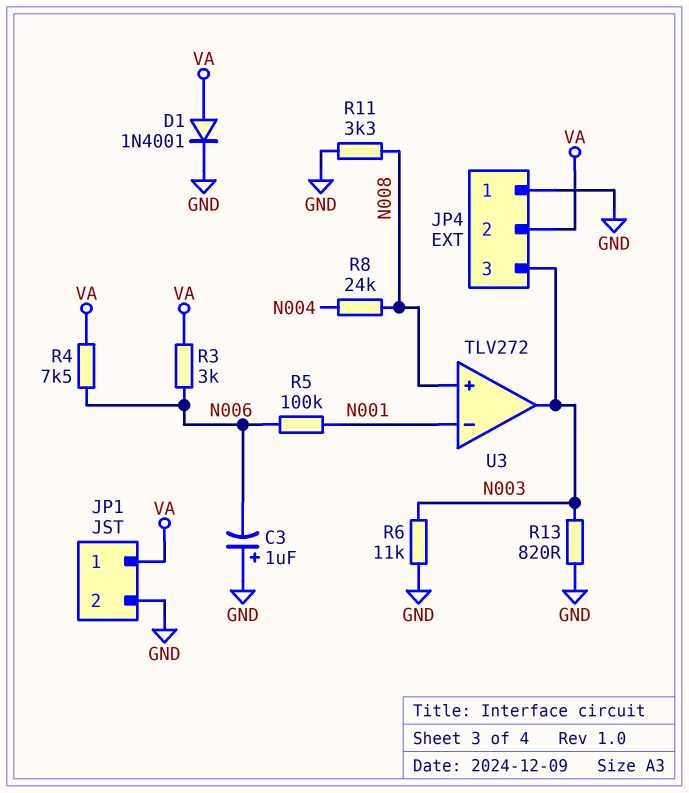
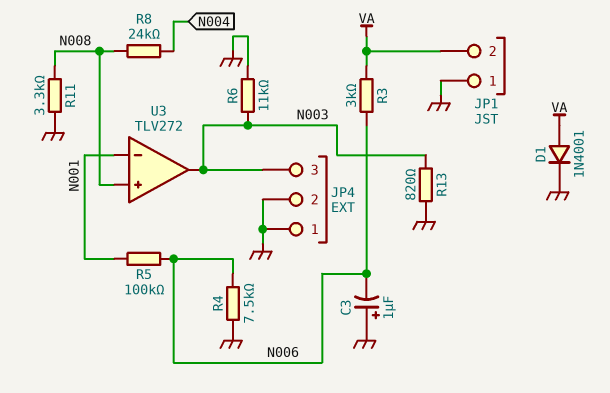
JP1 pin 1: VA -> GND
JP1 pin 2: GND -> VA
JP4 pin 2: VA -> GND
R4: 7.5k (N006, VA) -> 7.5k (GND, N006)

